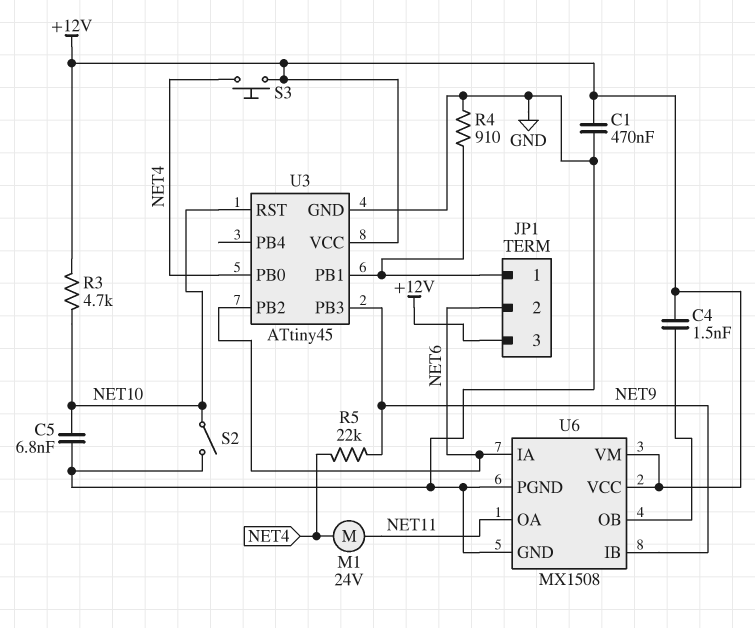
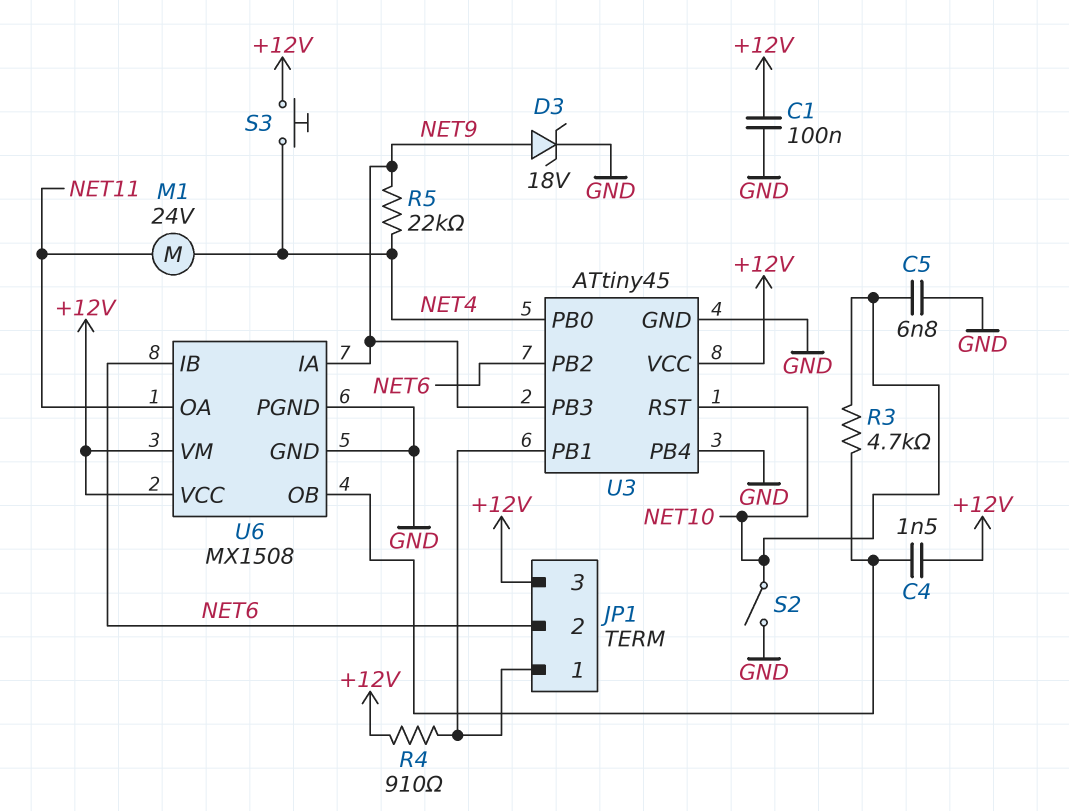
C1: 470nF (+12V, GND) -> 100nF (+12V, GND)
D3: none -> zener 18V (A NET9, K GND)
R3: 4.7k (+12V, NET10) -> 4.7k (NET10, U6/OB)
R4: 910 (GND, JP1/1) -> 910 (+12V, JP1/1)
U3 pin PB4: none -> GND
U6 pin IA: NET6 -> NET9
U6 pin IB: NET9 -> NET6

